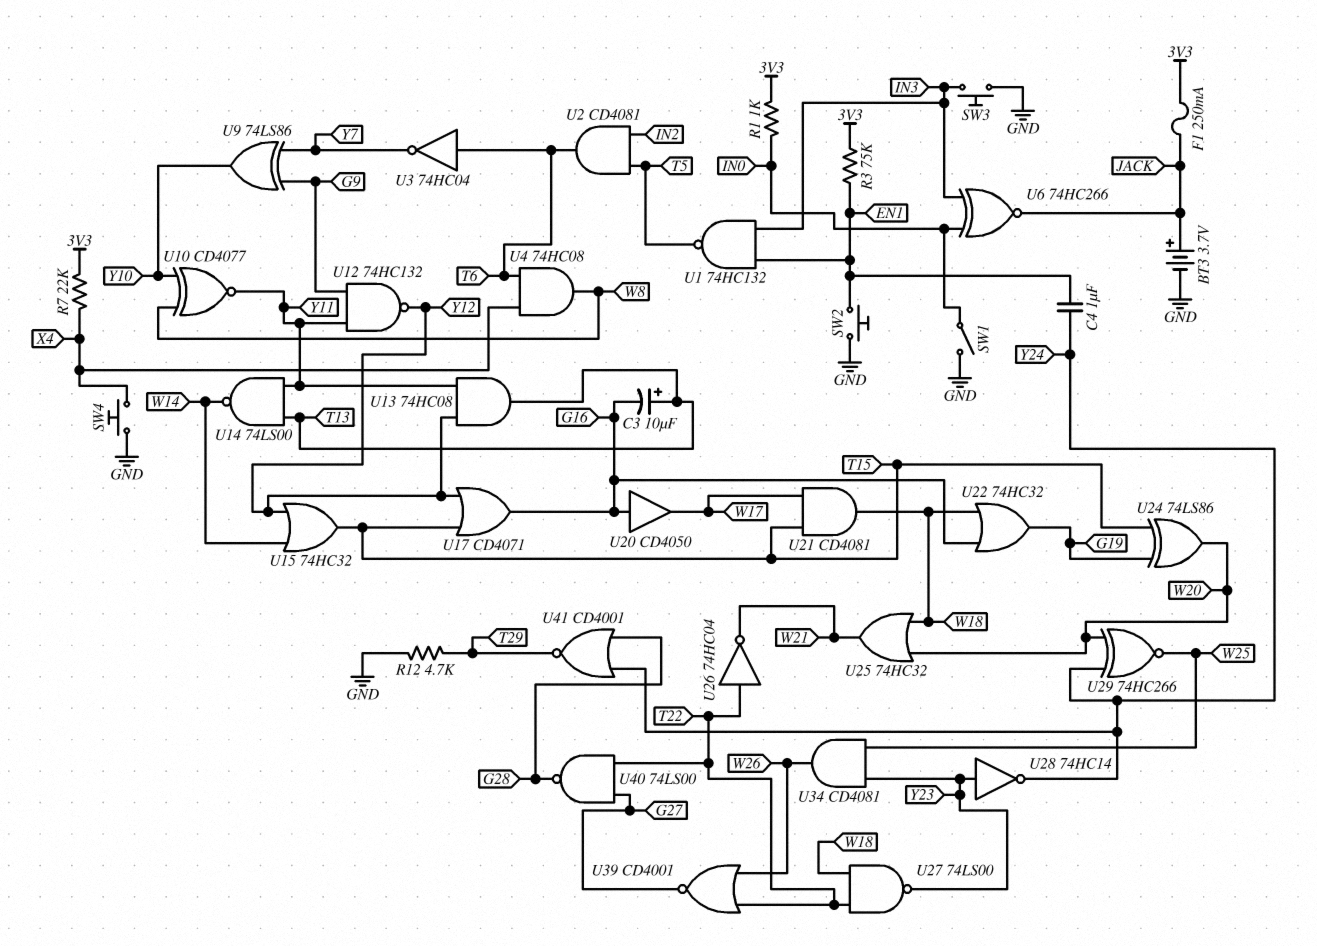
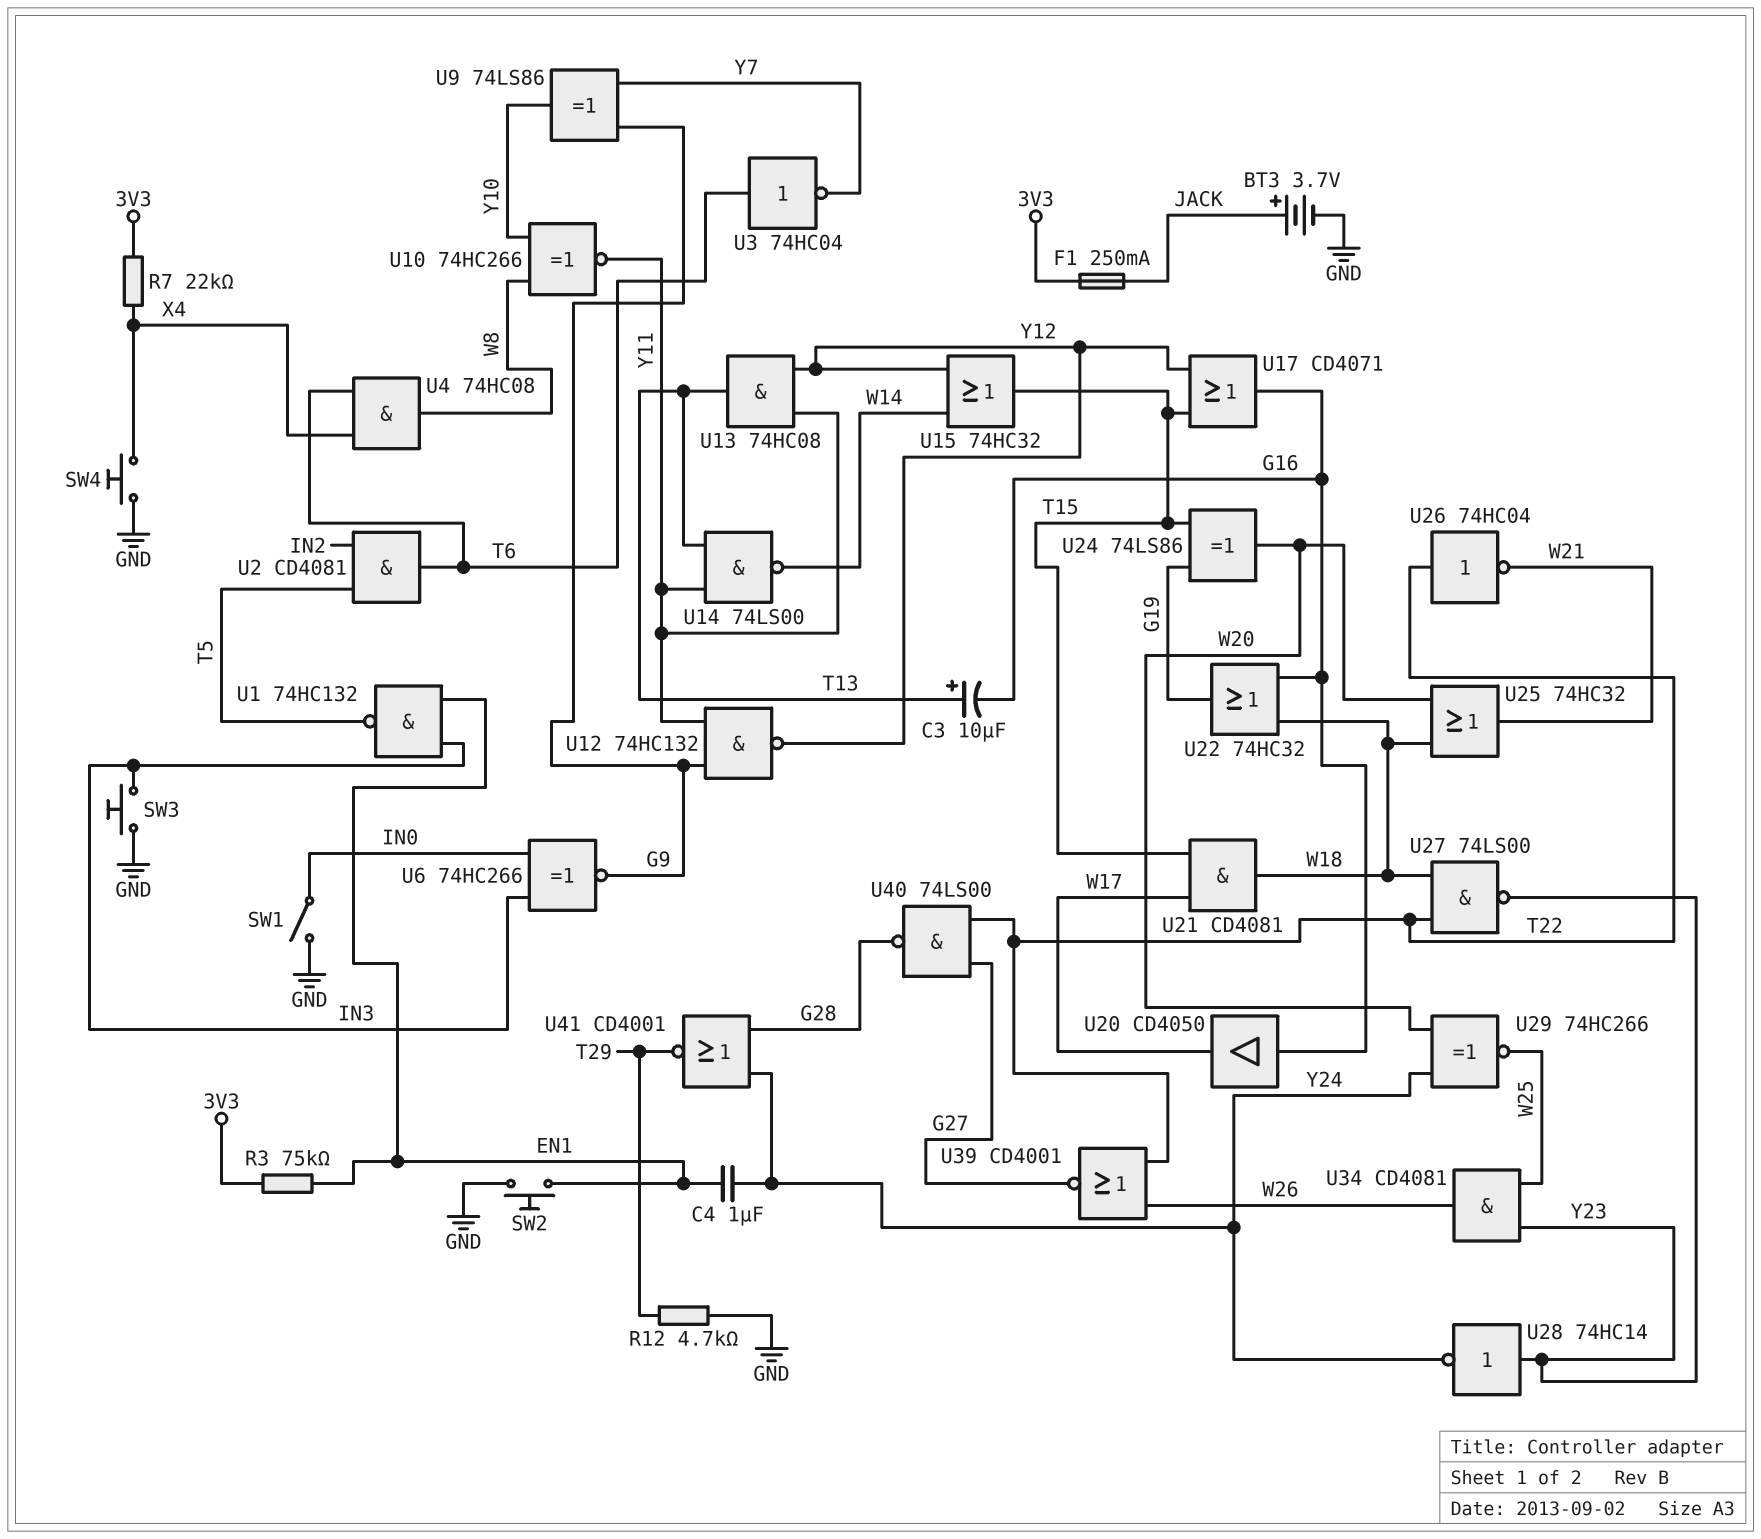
R1: 1k (3V3, IN0) -> none
U6: XNOR 74HC266 (in IN0, in IN3, out JACK) -> XNOR 74HC266 (in IN0, in IN3, out G9)
U10: XNOR CD4077 (in W8, in Y10, out Y11) -> XNOR 74HC266 (in W8, in Y10, out Y11)

